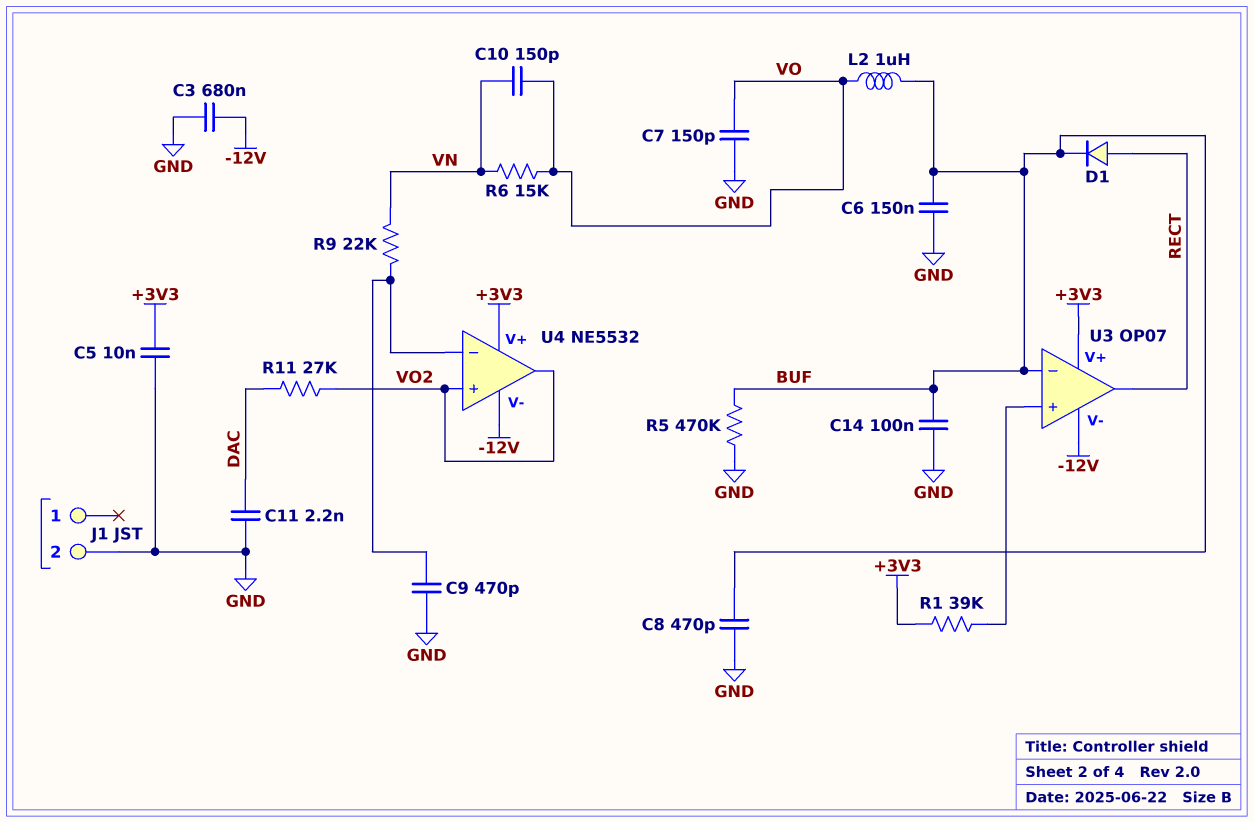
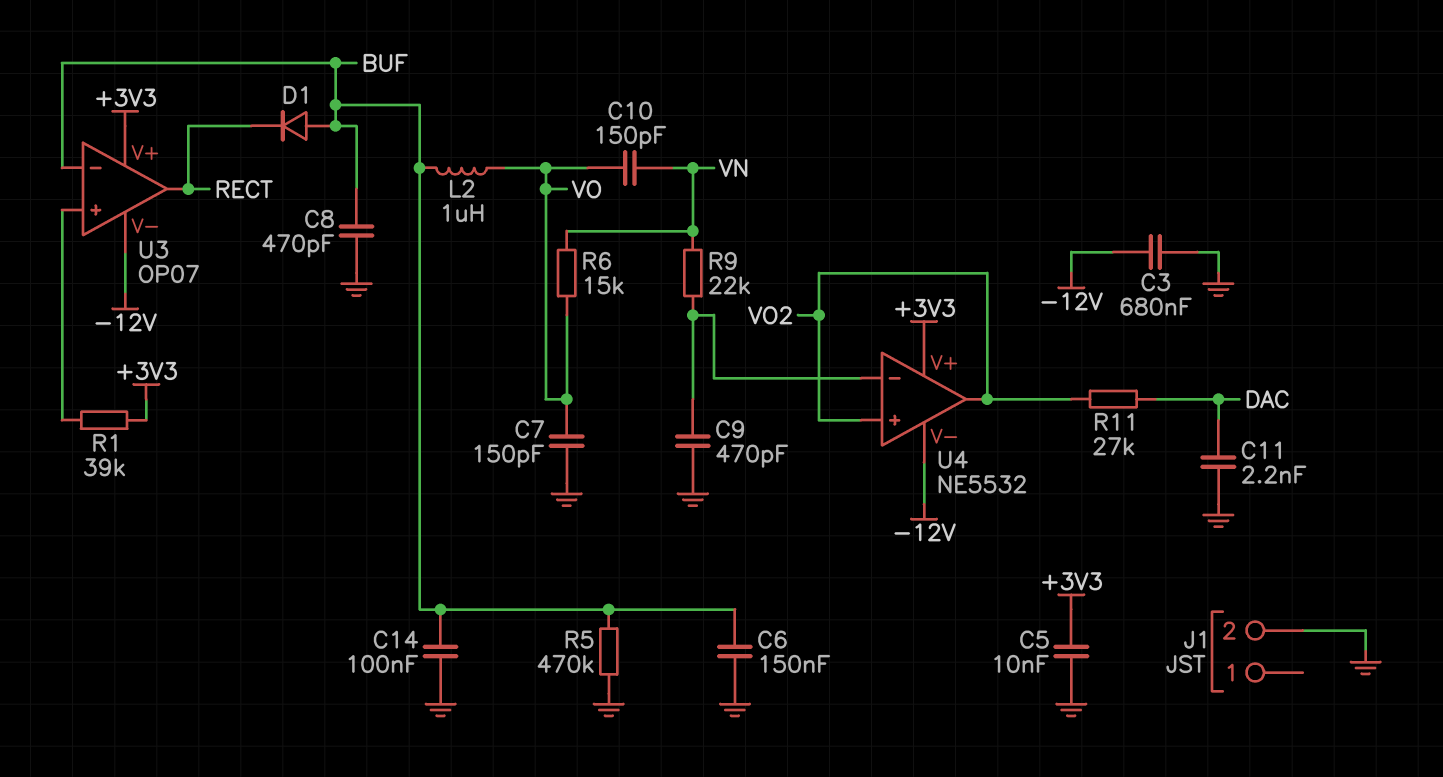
D1: diode (A RECT, K BUF) -> diode (A BUF, K RECT)

